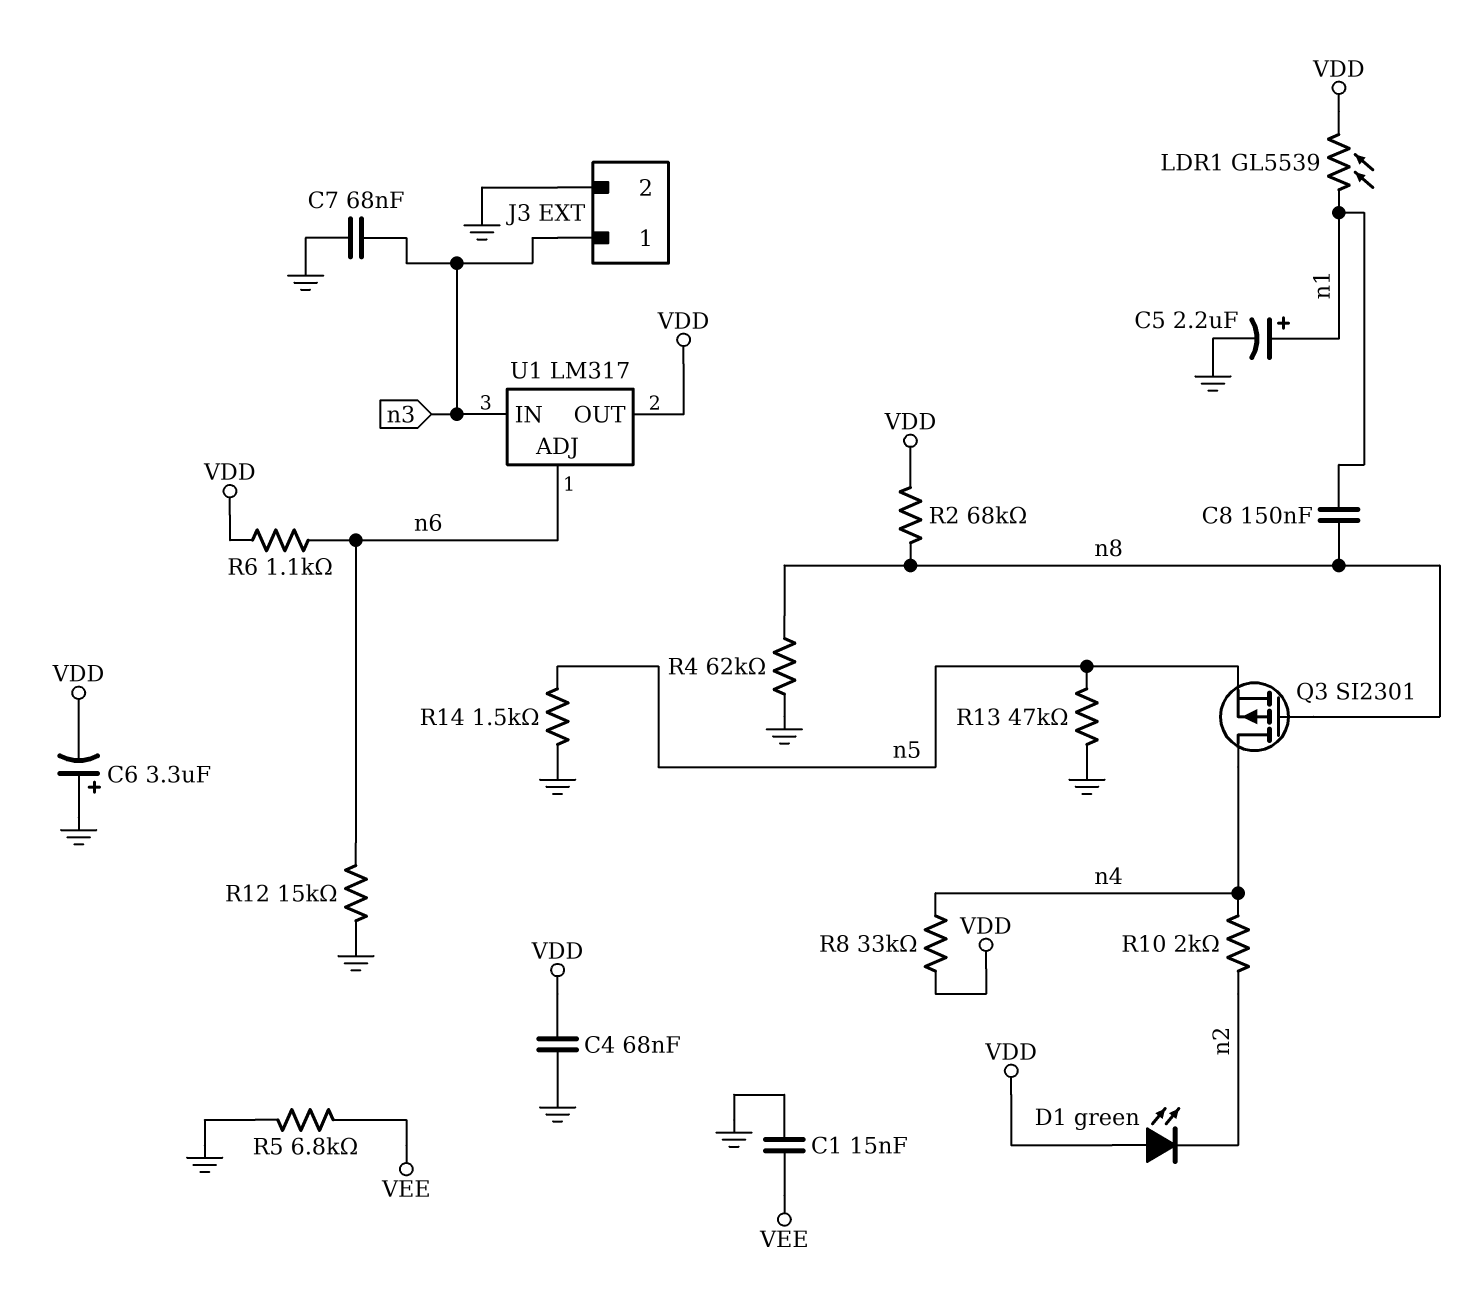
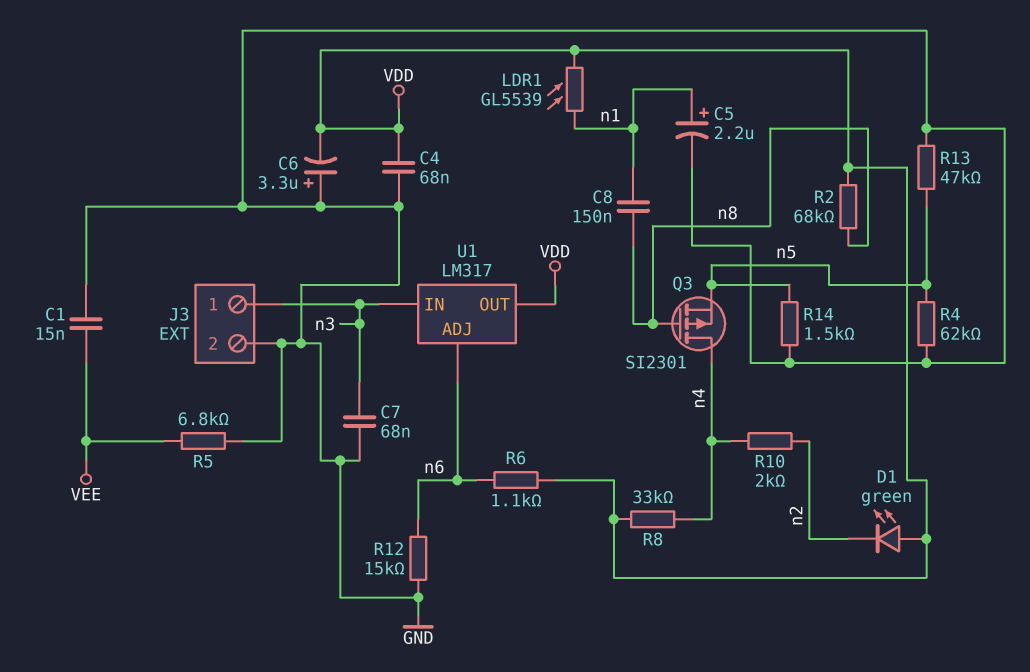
R4: 62k (GND, n8) -> 62k (GND, n5)

